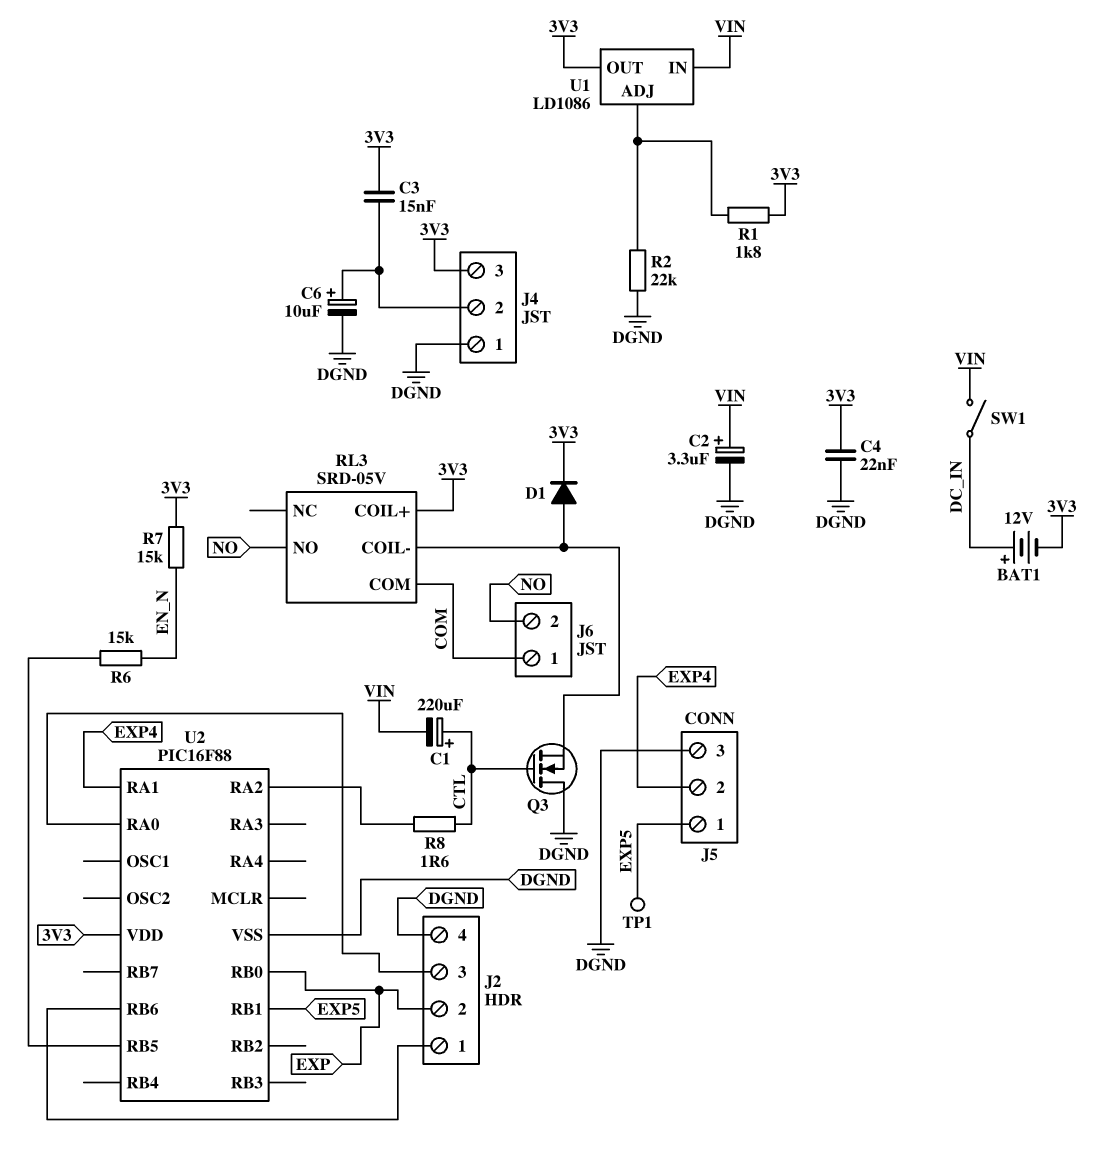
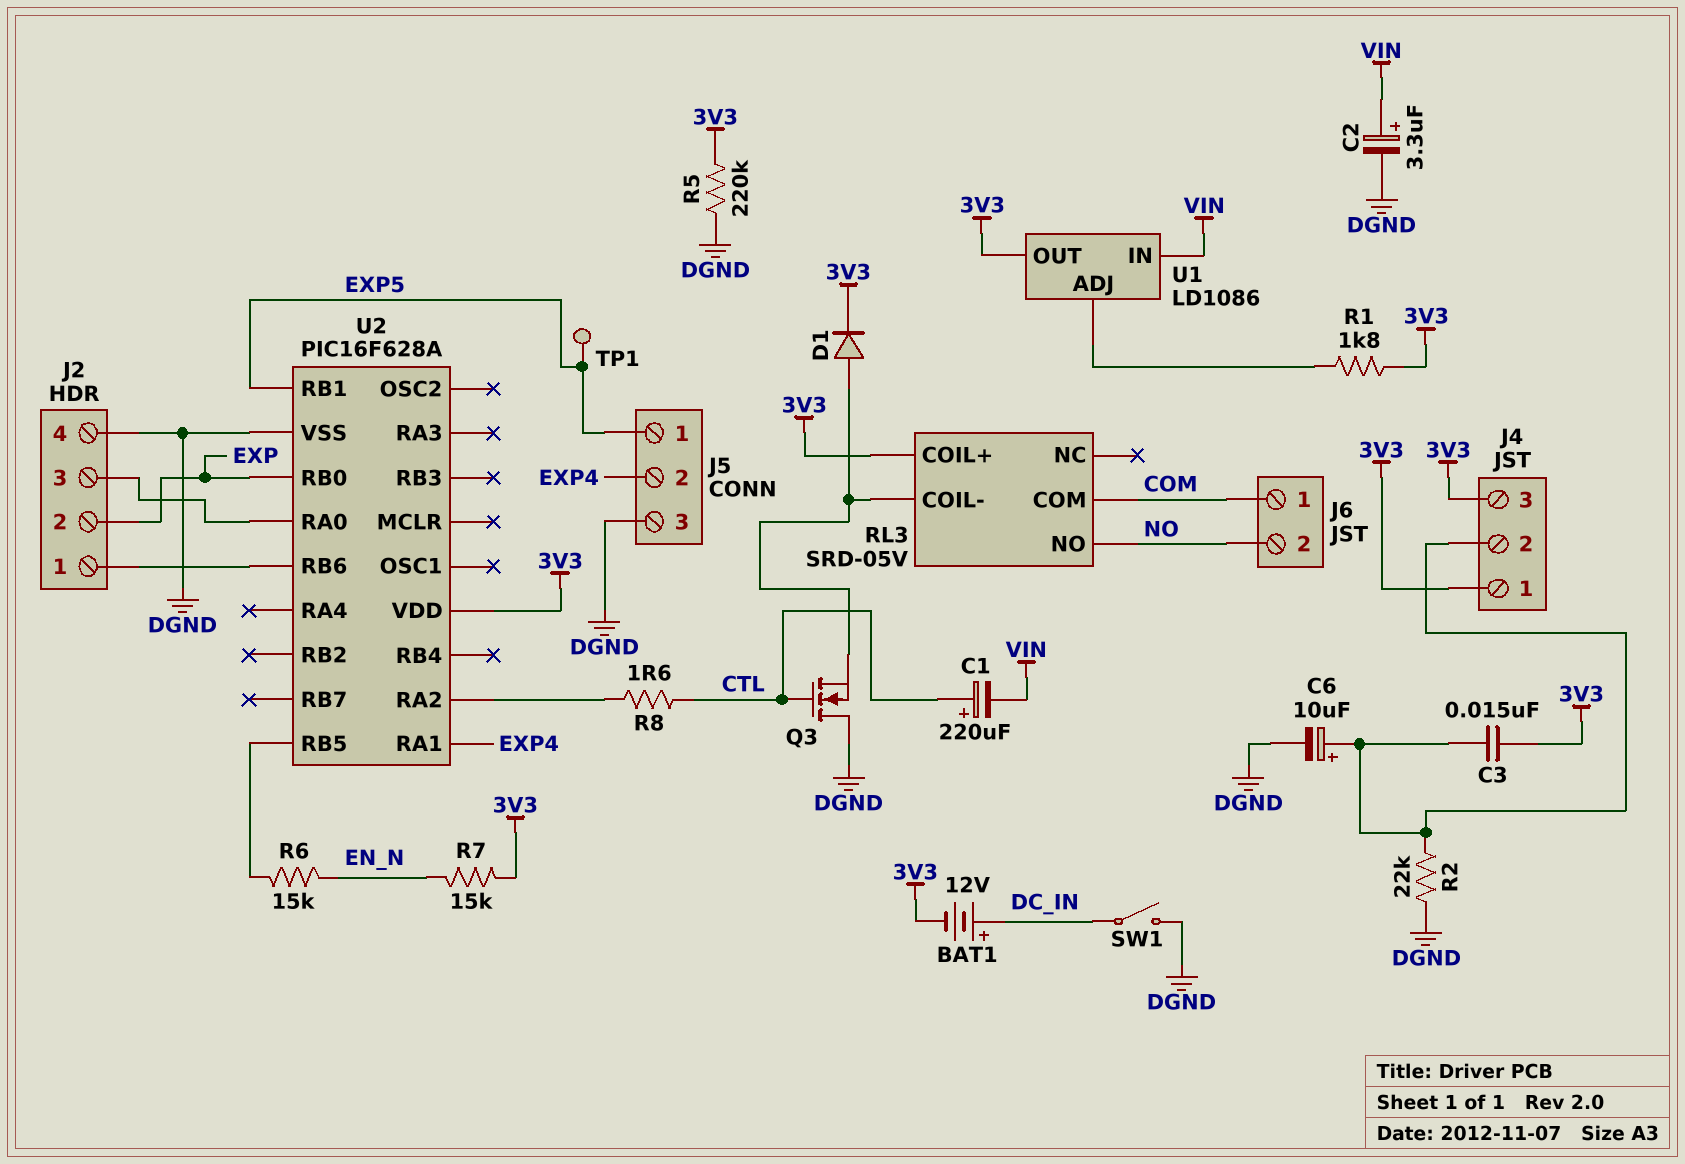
C4: 22nF (3V3, DGND) -> none
J4 pin 1: DGND -> 3V3
R2: 22k (DGND, U1/ADJ) -> 22k (DGND, J4/2)
R5: none -> 220k (3V3, DGND)
SW1: switch (DC_IN, VIN) -> switch (DC_IN, DGND)
U2: PIC16F88 -> PIC16F628A

